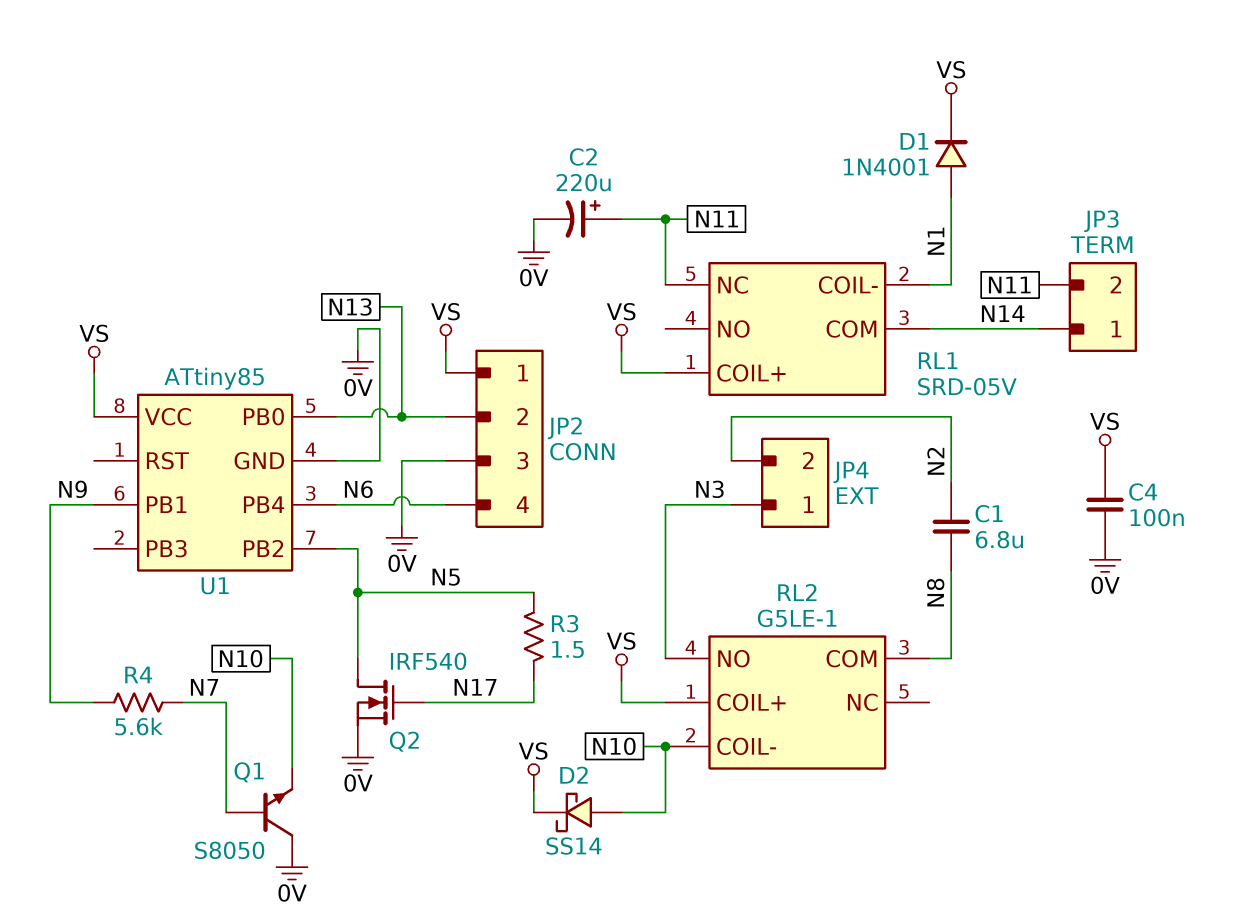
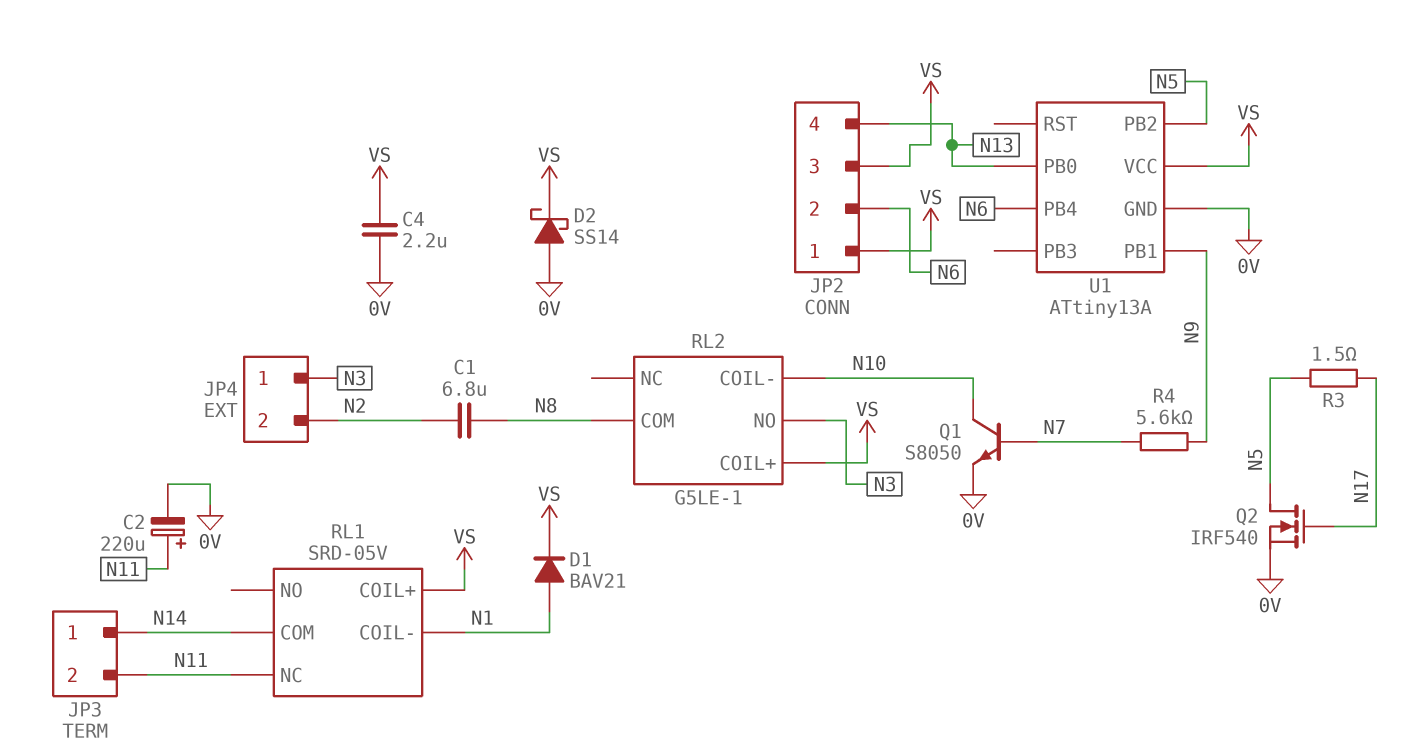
C4: 100nF (0V, VS) -> 2.2uF (0V, VS)
D1: diode 1N4001 (A N1, K VS) -> diode BAV21 (A N1, K VS)
D2: schottky SS14 (A N10, K VS) -> schottky SS14 (A 0V, K VS)
JP2 pin 2: N13 -> N6
JP2 pin 3: 0V -> VS
JP2 pin 4: N6 -> N13
Q1: NPN S8050 (B N7, C 0V, E N10) -> NPN S8050 (B N7, C N10, E 0V)
U1: ATtiny85 -> ATtiny13A

